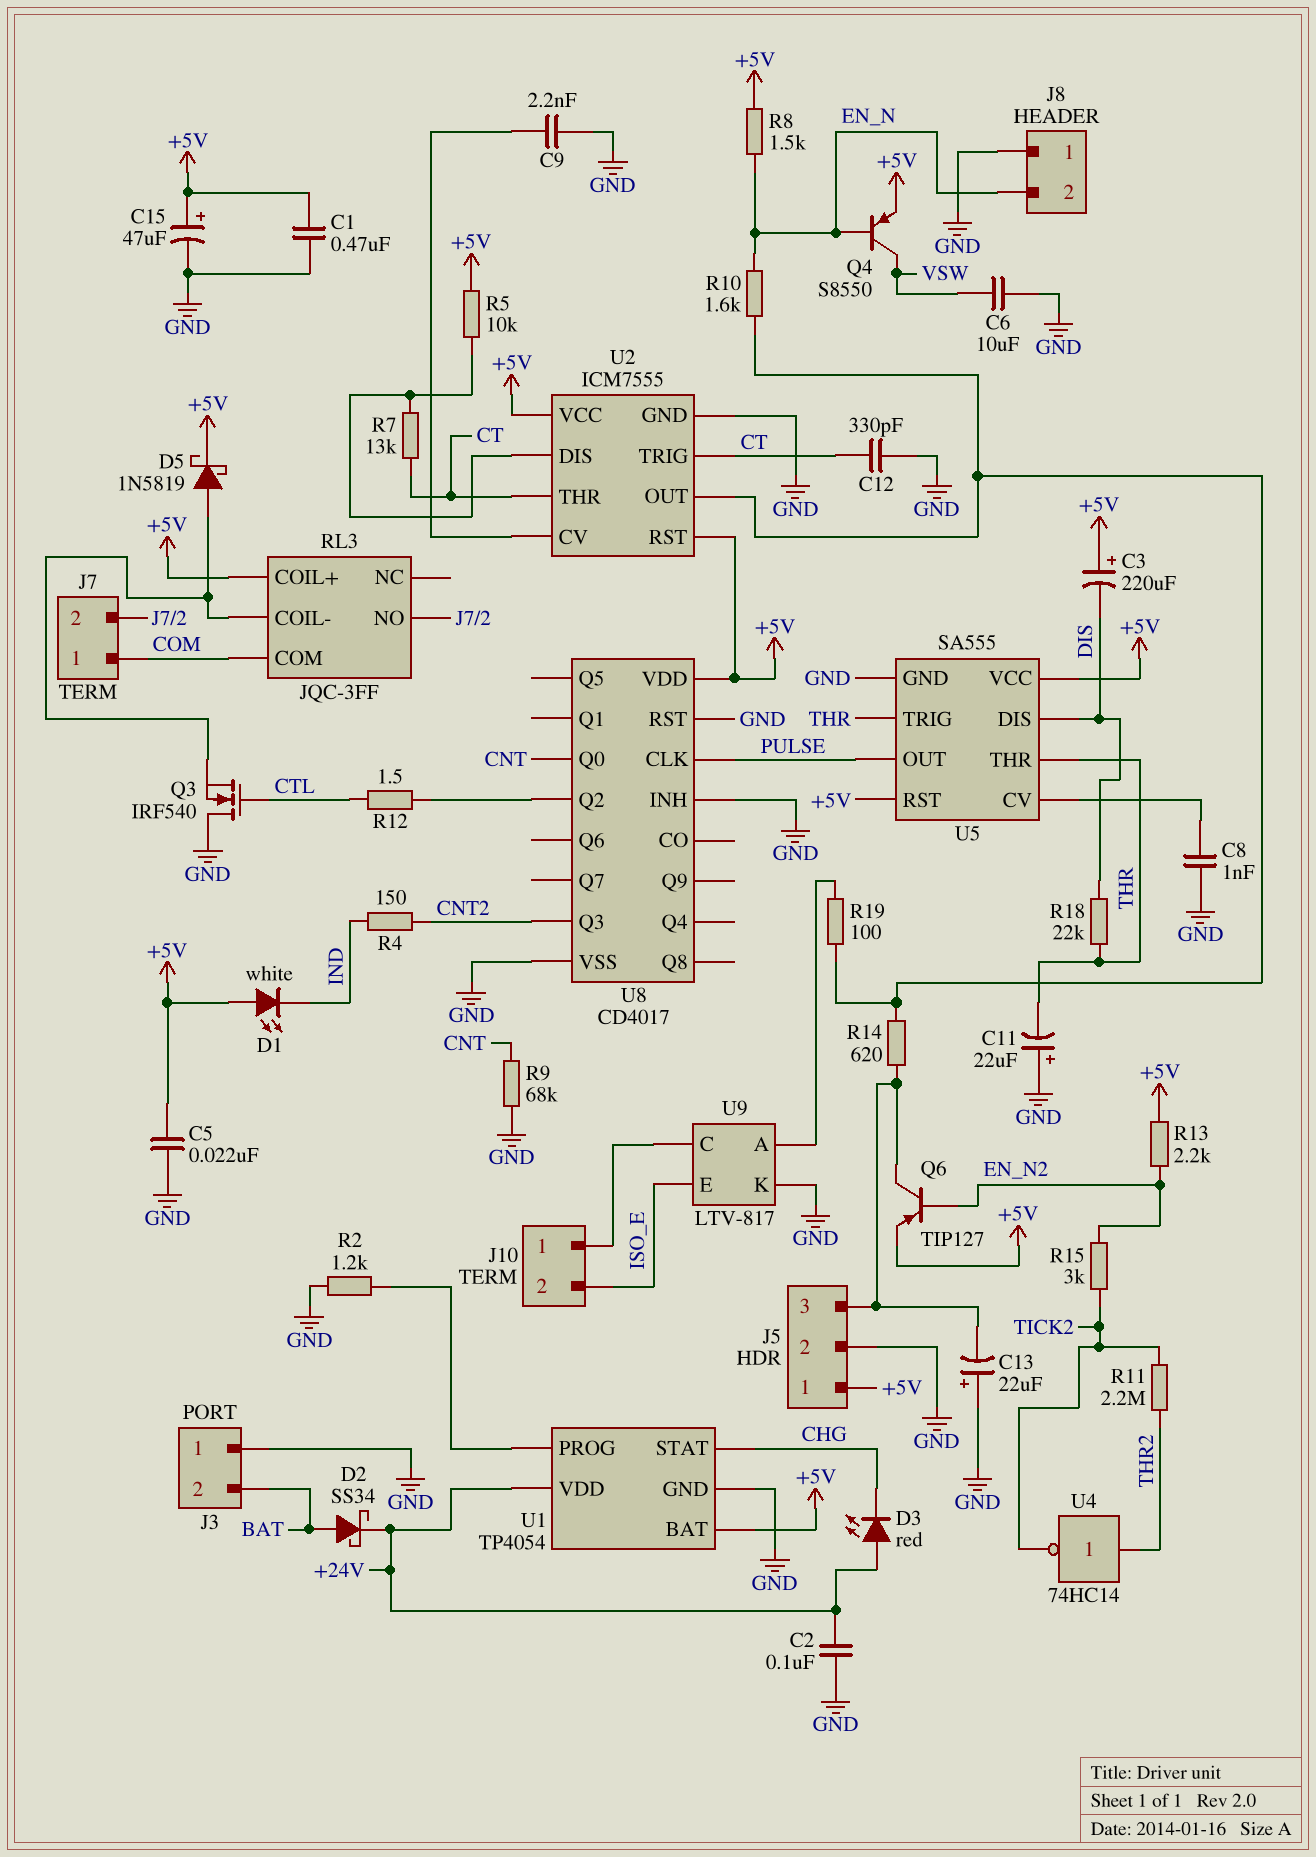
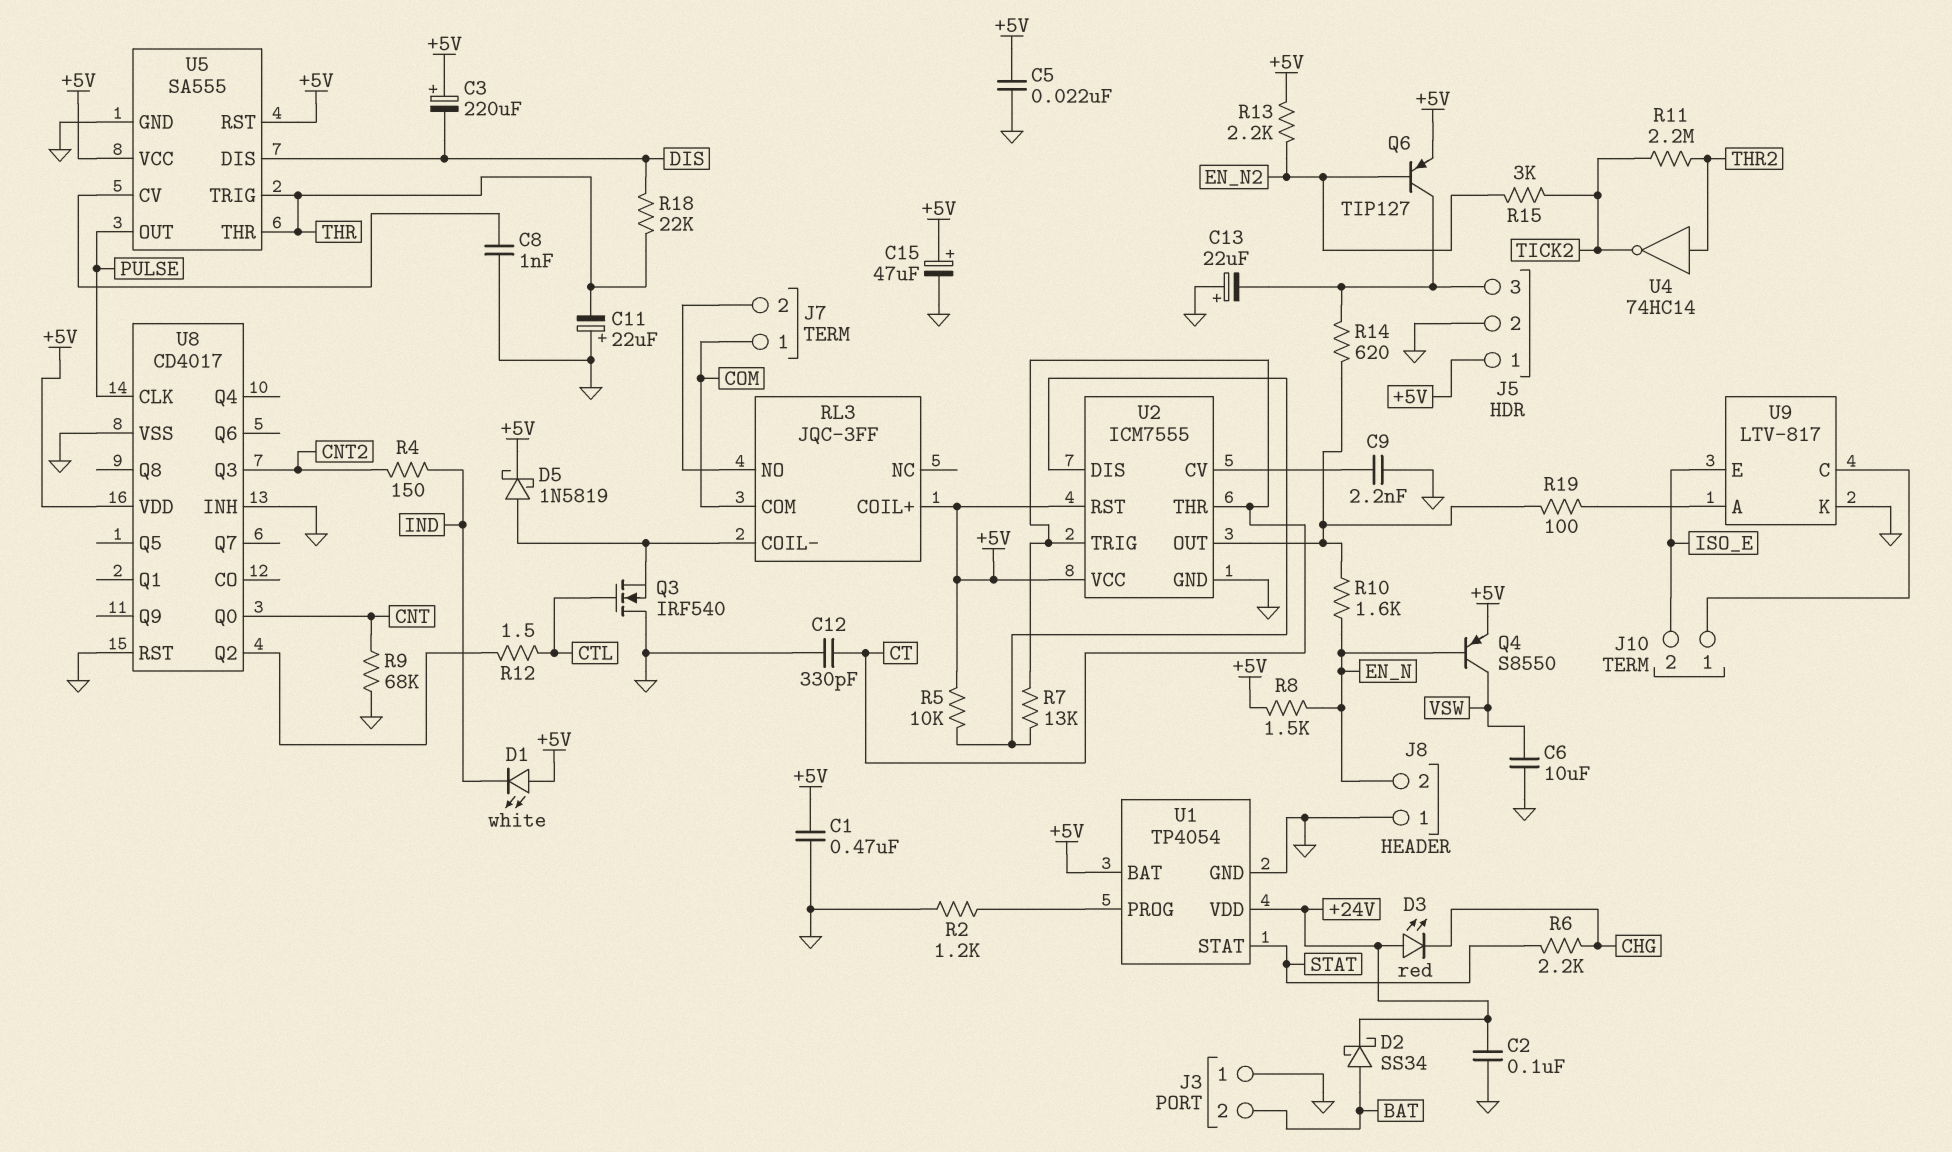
R6: none -> 2.2k (CHG, STAT)
U1 pin STAT: CHG -> STAT

